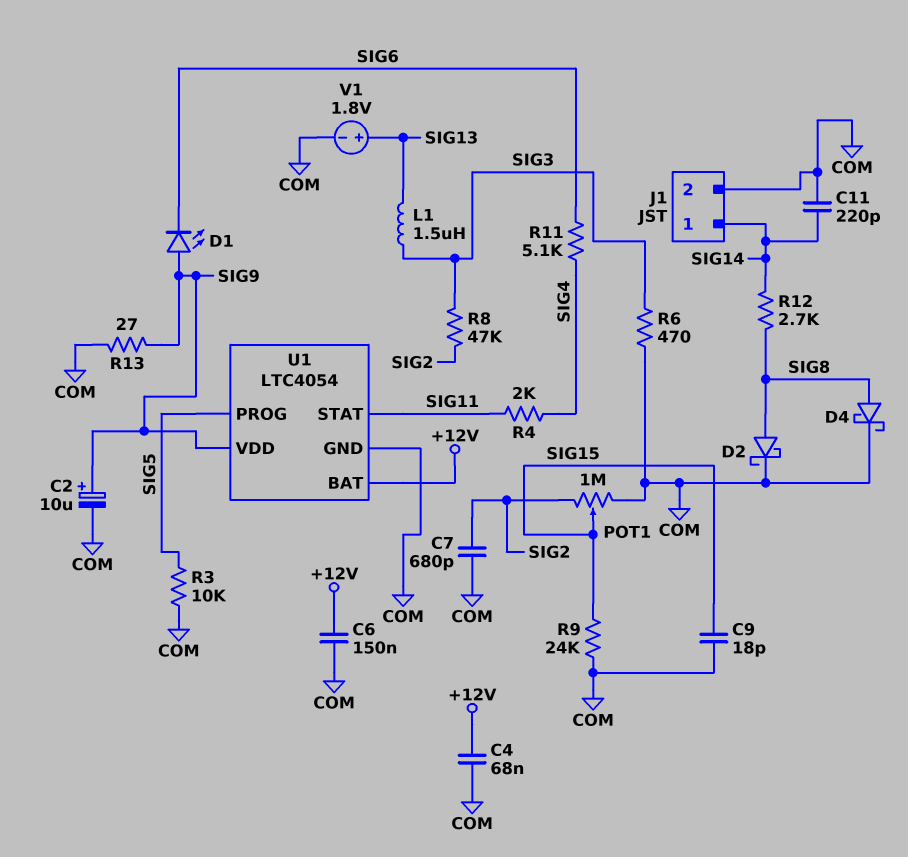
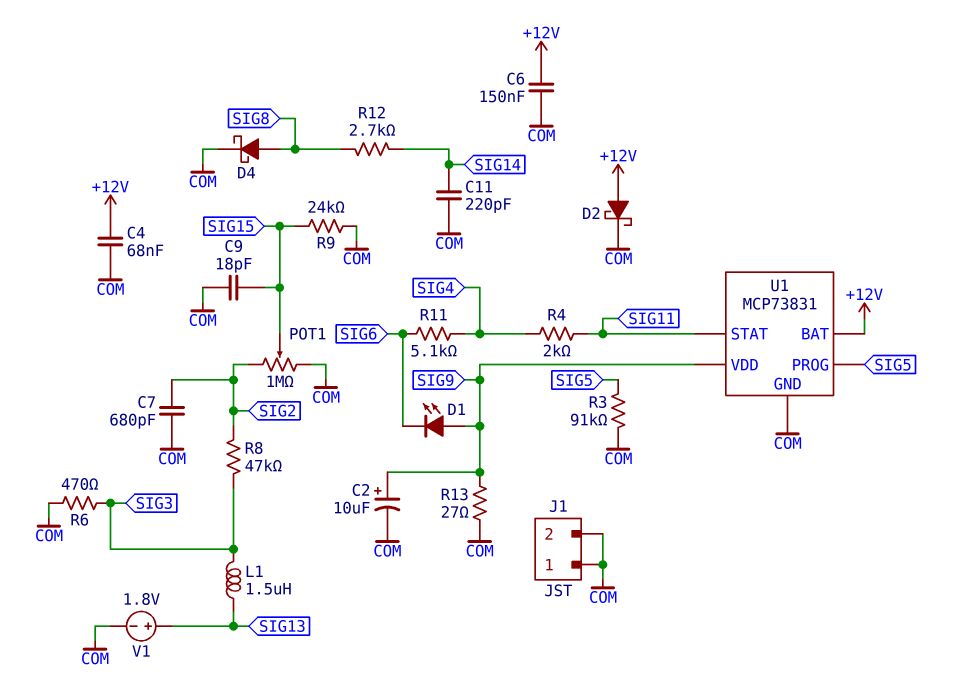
D2: schottky (A SIG8, K COM) -> schottky (A +12V, K COM)
J1 pin 1: SIG14 -> COM
R3: 10k (COM, SIG5) -> 91k (COM, SIG5)
U1: LTC4054 -> MCP73831

